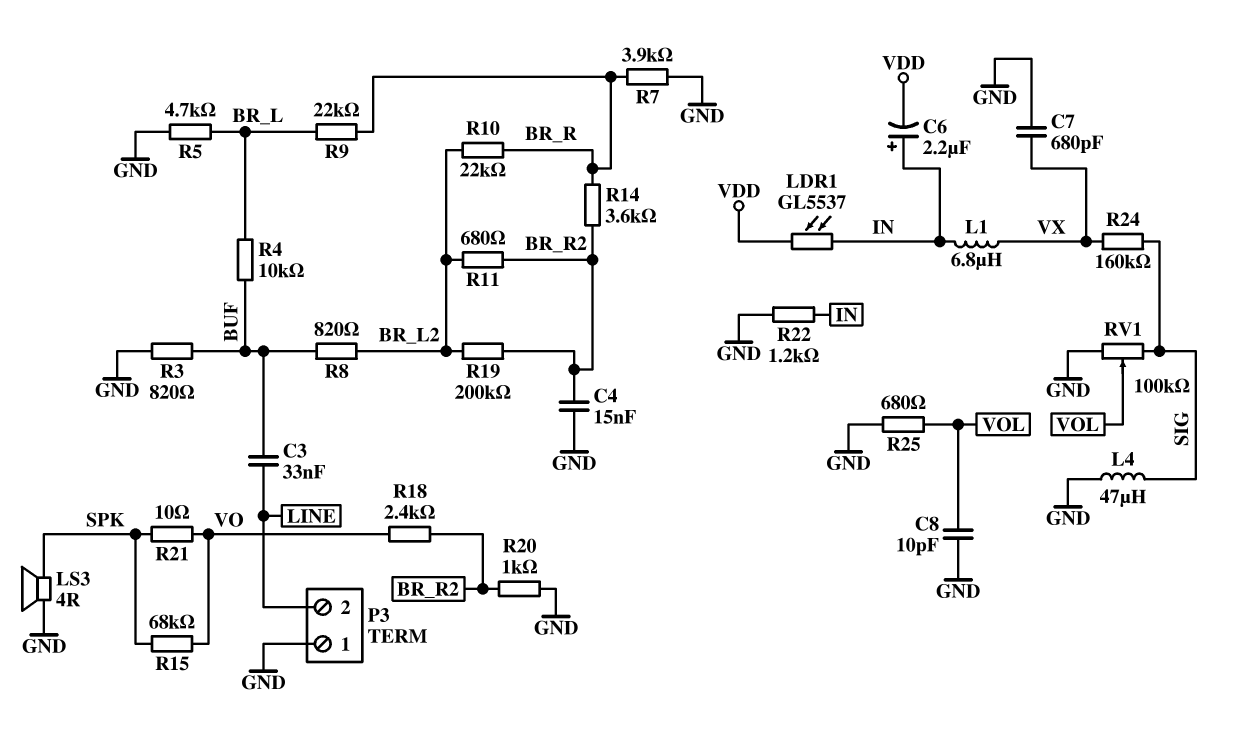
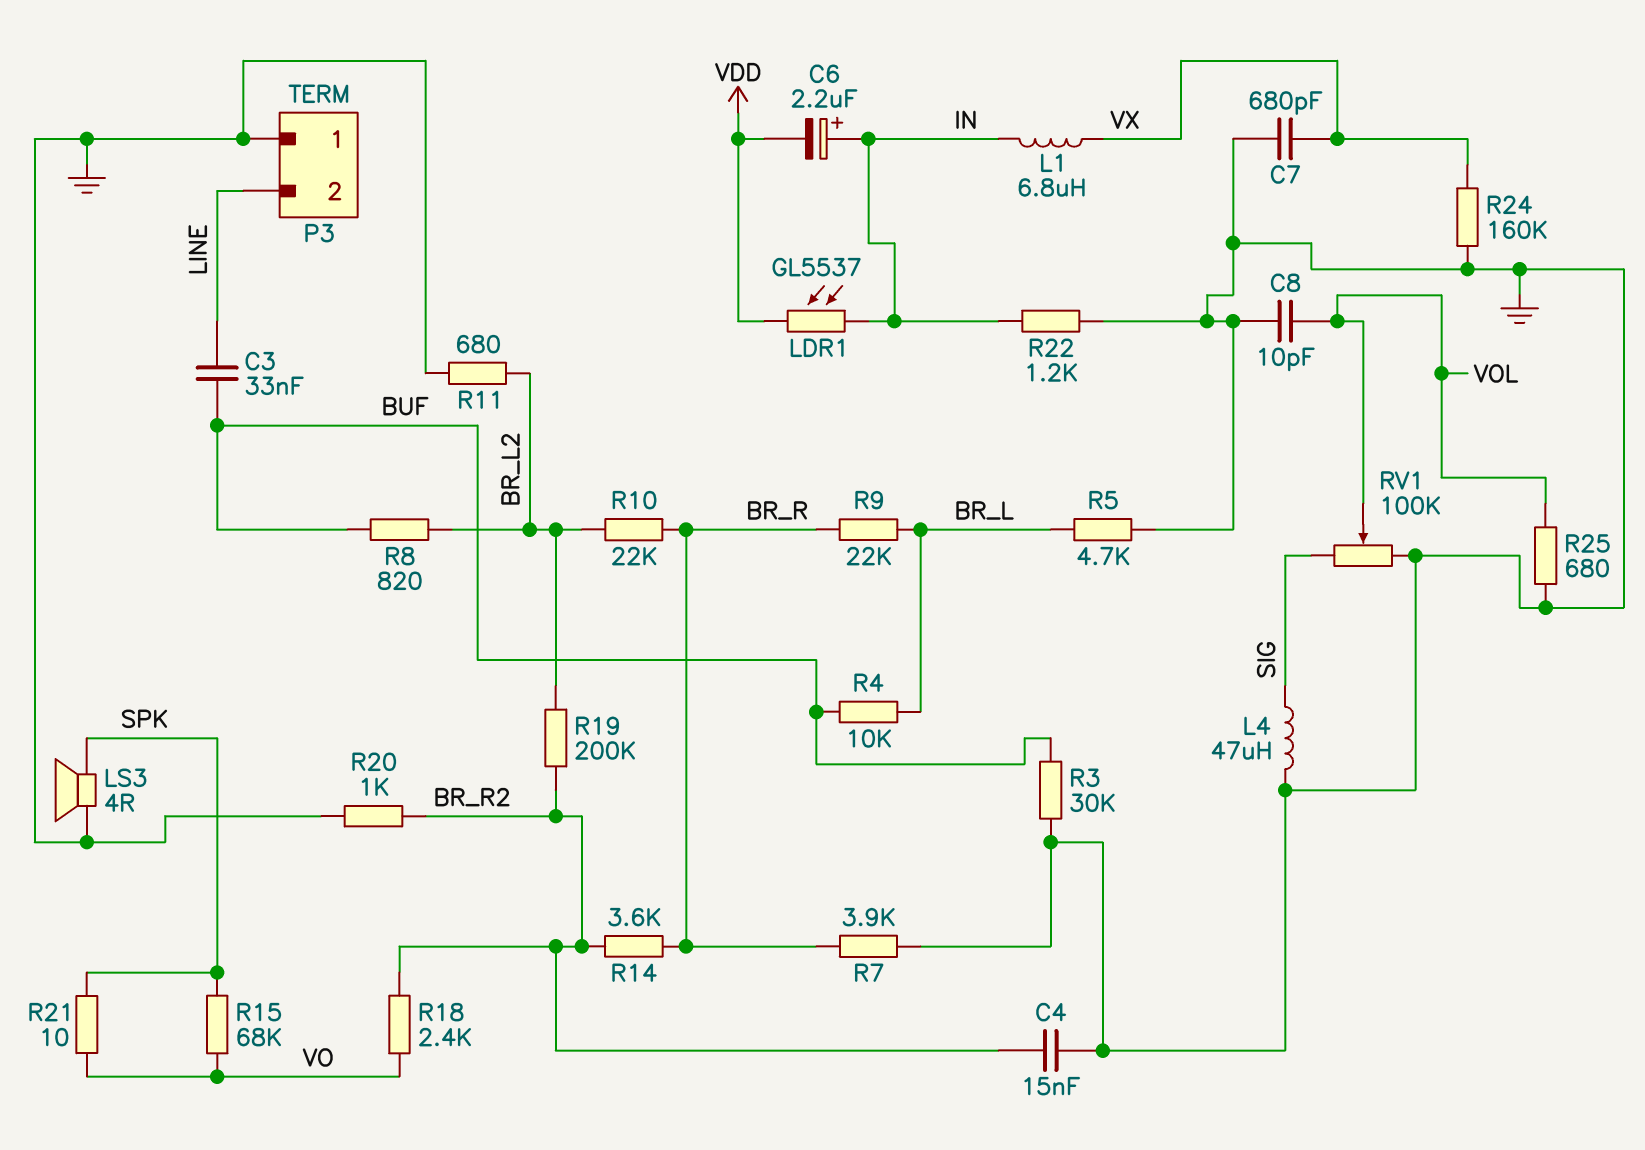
R3: 820 (BUF, GND) -> 30k (BUF, GND)
R11: 680 (BR_L2, BR_R2) -> 680 (BR_L2, GND)
R24: 160k (SIG, VX) -> 160k (GND, VX)

